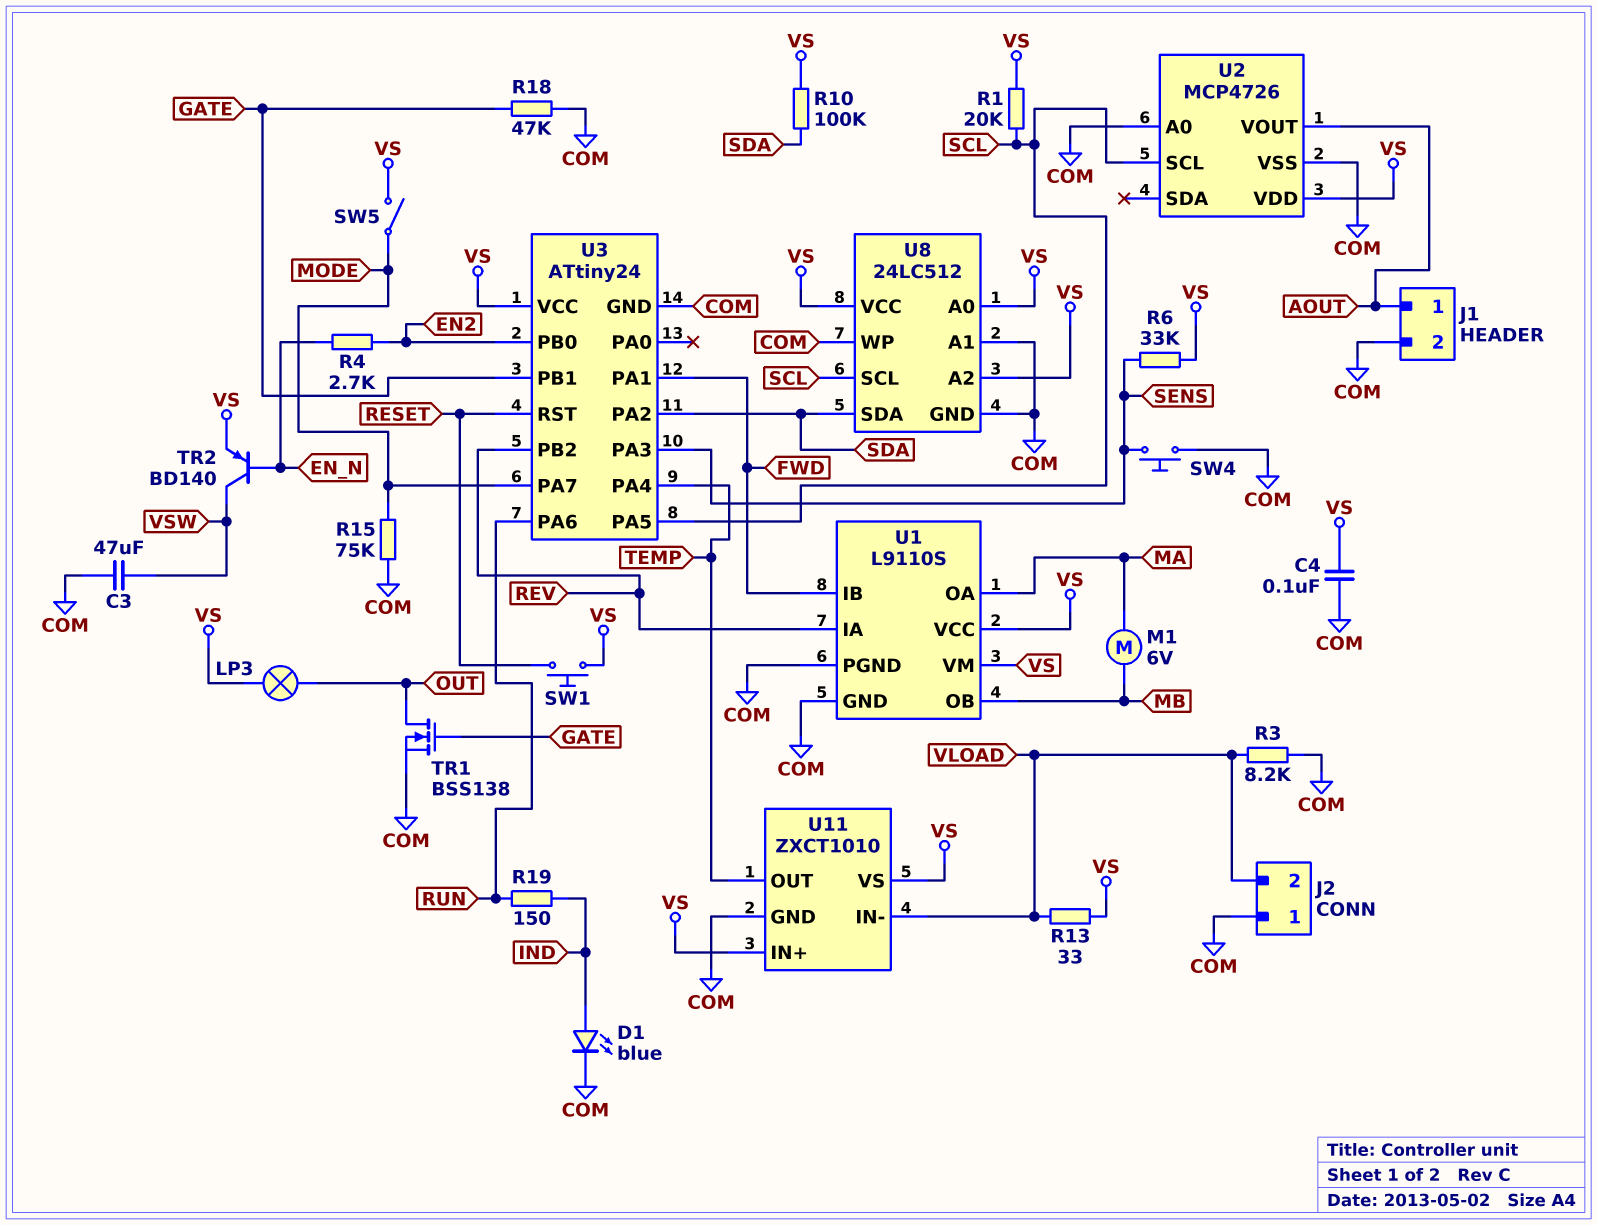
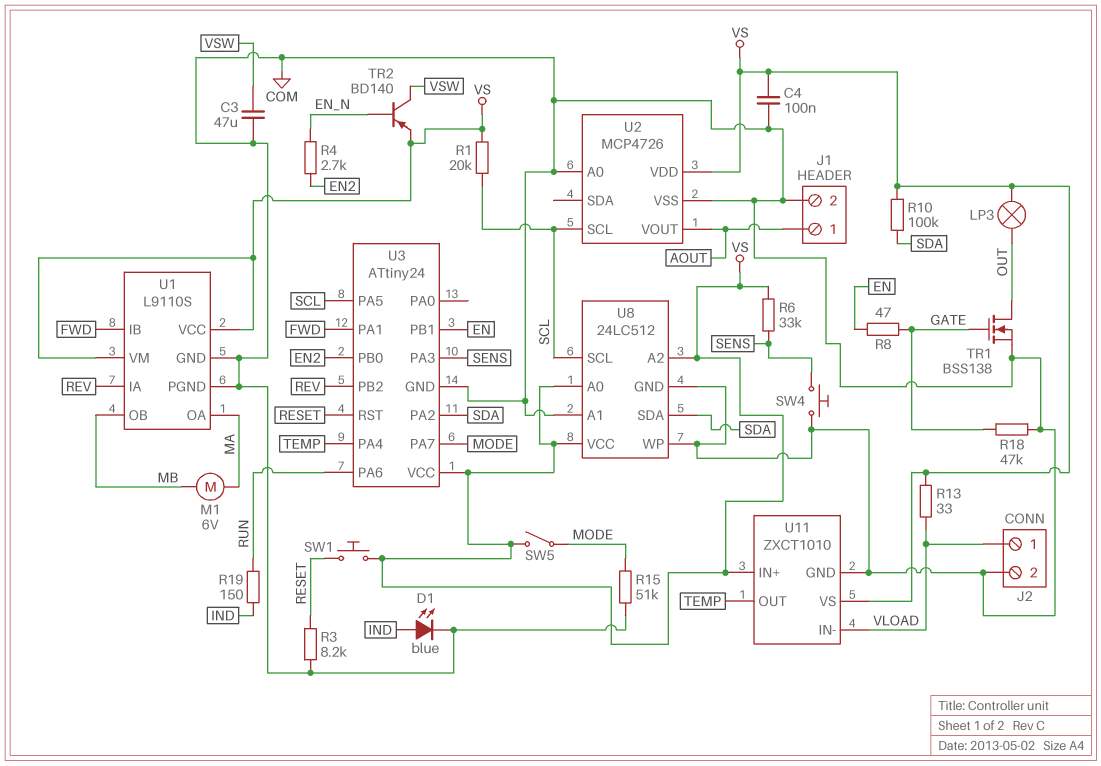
J2 pin 1: COM -> VLOAD
J2 pin 2: VLOAD -> COM
R3: 8.2k (COM, VLOAD) -> 8.2k (COM, RESET)
R8: none -> 47 (EN, GATE)
R15: 75k (COM, MODE) -> 51k (COM, MODE)
U3 pin PB1: GATE -> EN

